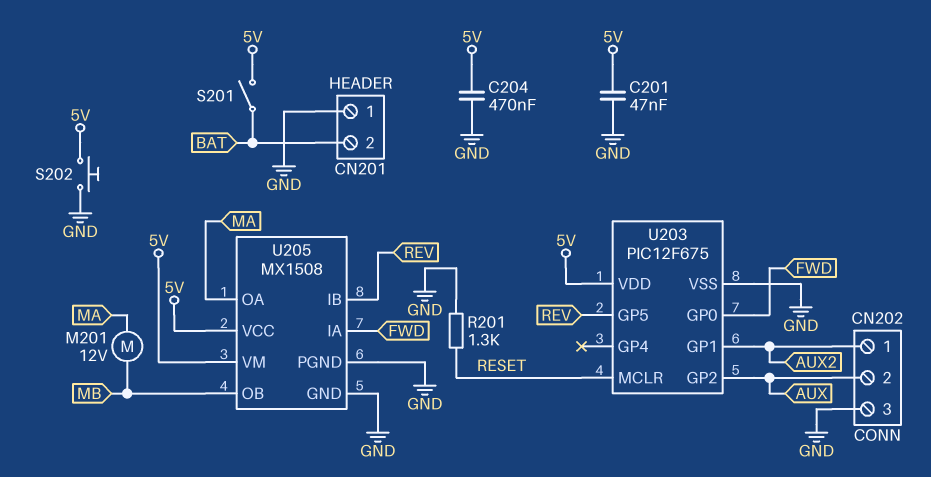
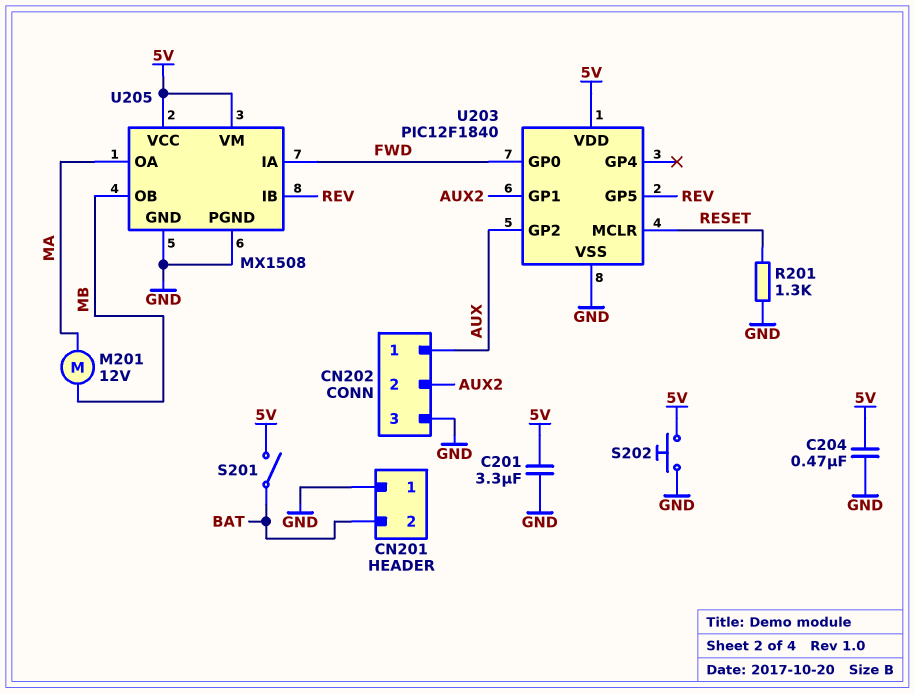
C201: 47nF (5V, GND) -> 3.3uF (5V, GND)
CN202 pin 1: AUX2 -> AUX
CN202 pin 2: AUX -> AUX2
U203: PIC12F675 -> PIC12F1840

